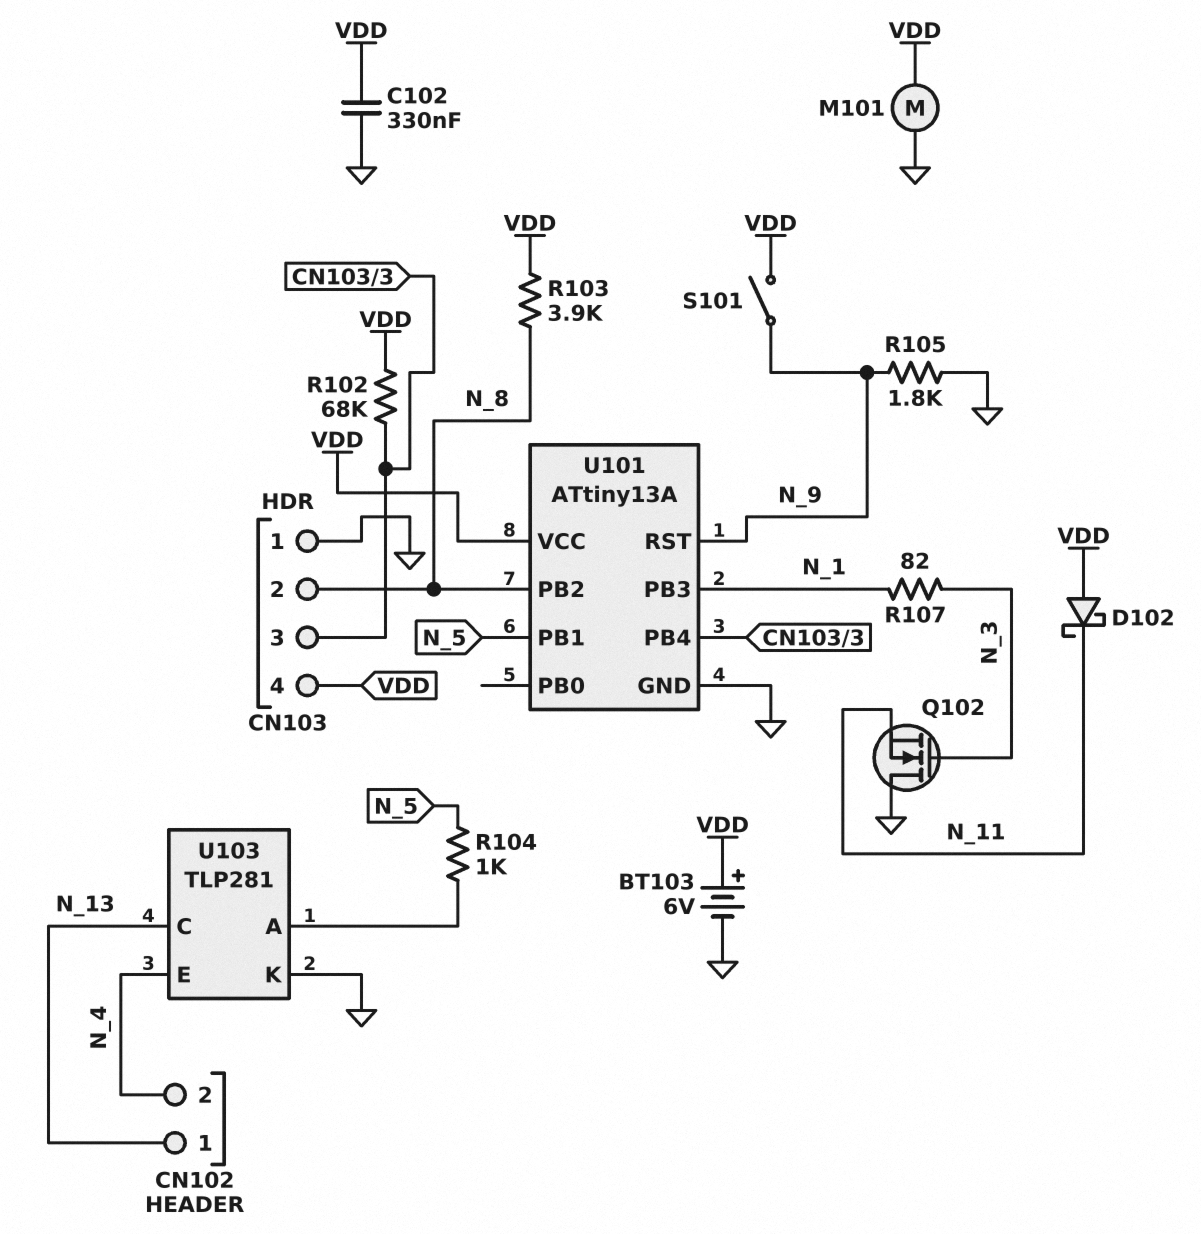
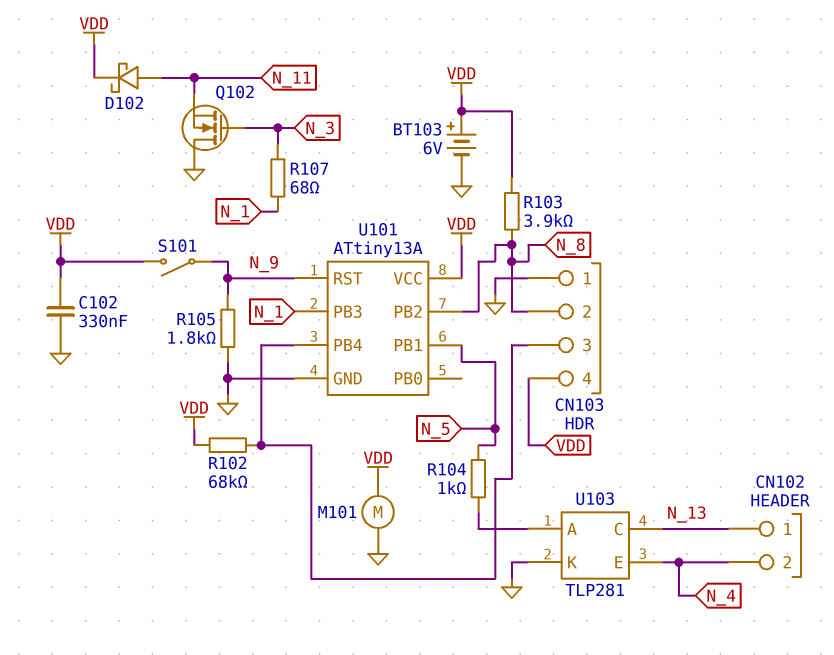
D102: schottky (A VDD, K N_11) -> schottky (A N_11, K VDD)
R107: 82 (N_1, N_3) -> 68 (N_1, N_3)

